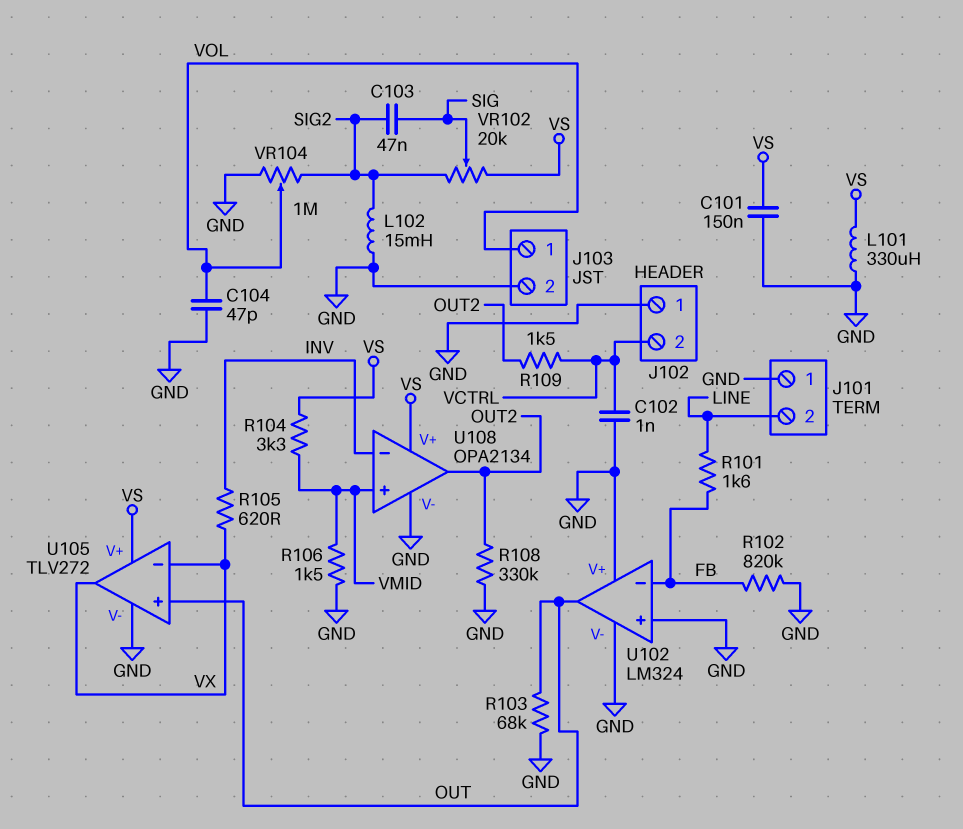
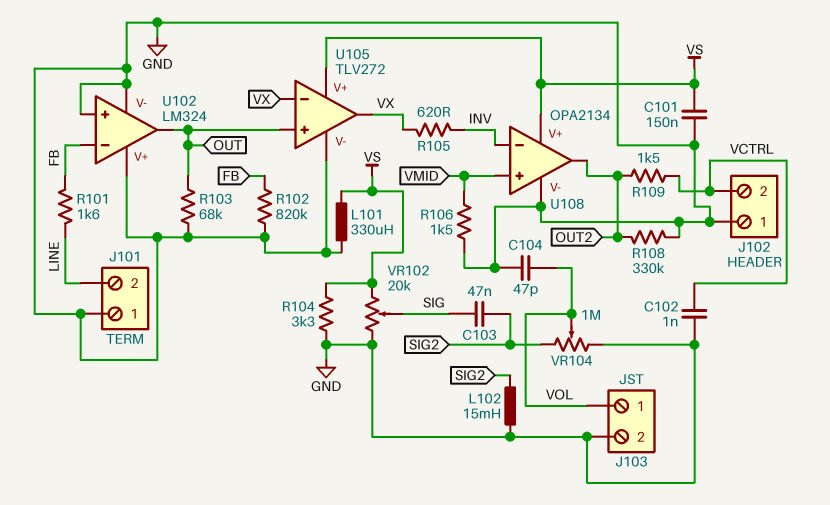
R104: 3.3k (VMID, VS) -> 3.3k (GND, VS)
VR102: 20k (SIG2, VS, wiper SIG) -> 20k (GND, VS, wiper SIG)

